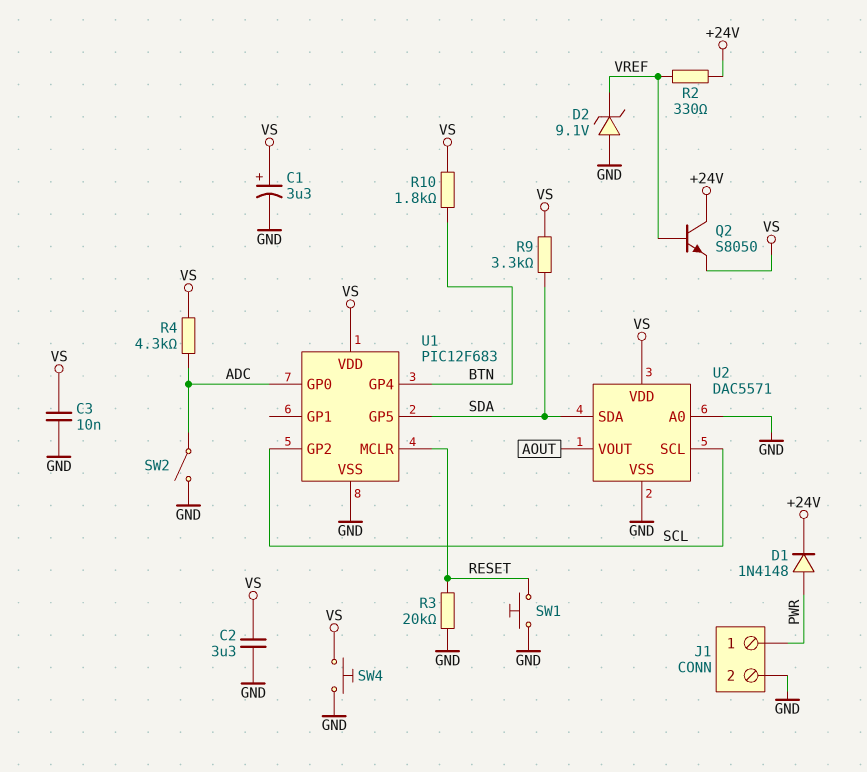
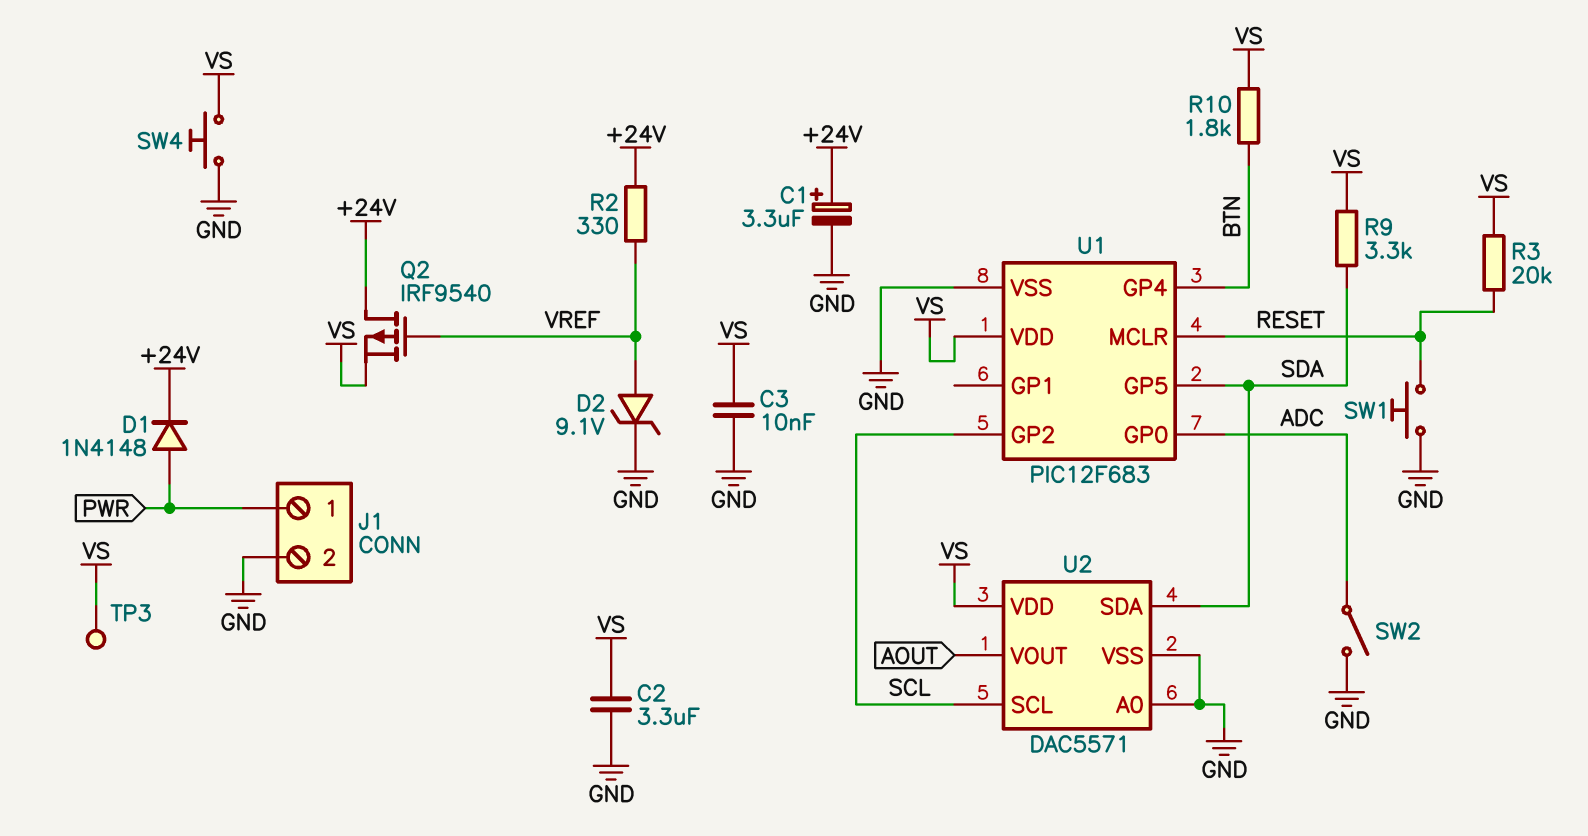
C1: 3.3uF (plus VS, minus GND) -> 3.3uF (plus +24V, minus GND)
D2: zener 9.1V (A GND, K VREF) -> zener 9.1V (A VREF, K GND)
Q2: NPN S8050 (B VREF, C +24V, E VS) -> PMOS IRF9540 (G VREF, D +24V, S VS)
R3: 20k (GND, RESET) -> 20k (RESET, VS)
R4: 4.3k (ADC, VS) -> none
TP3: none -> test point (VS)

